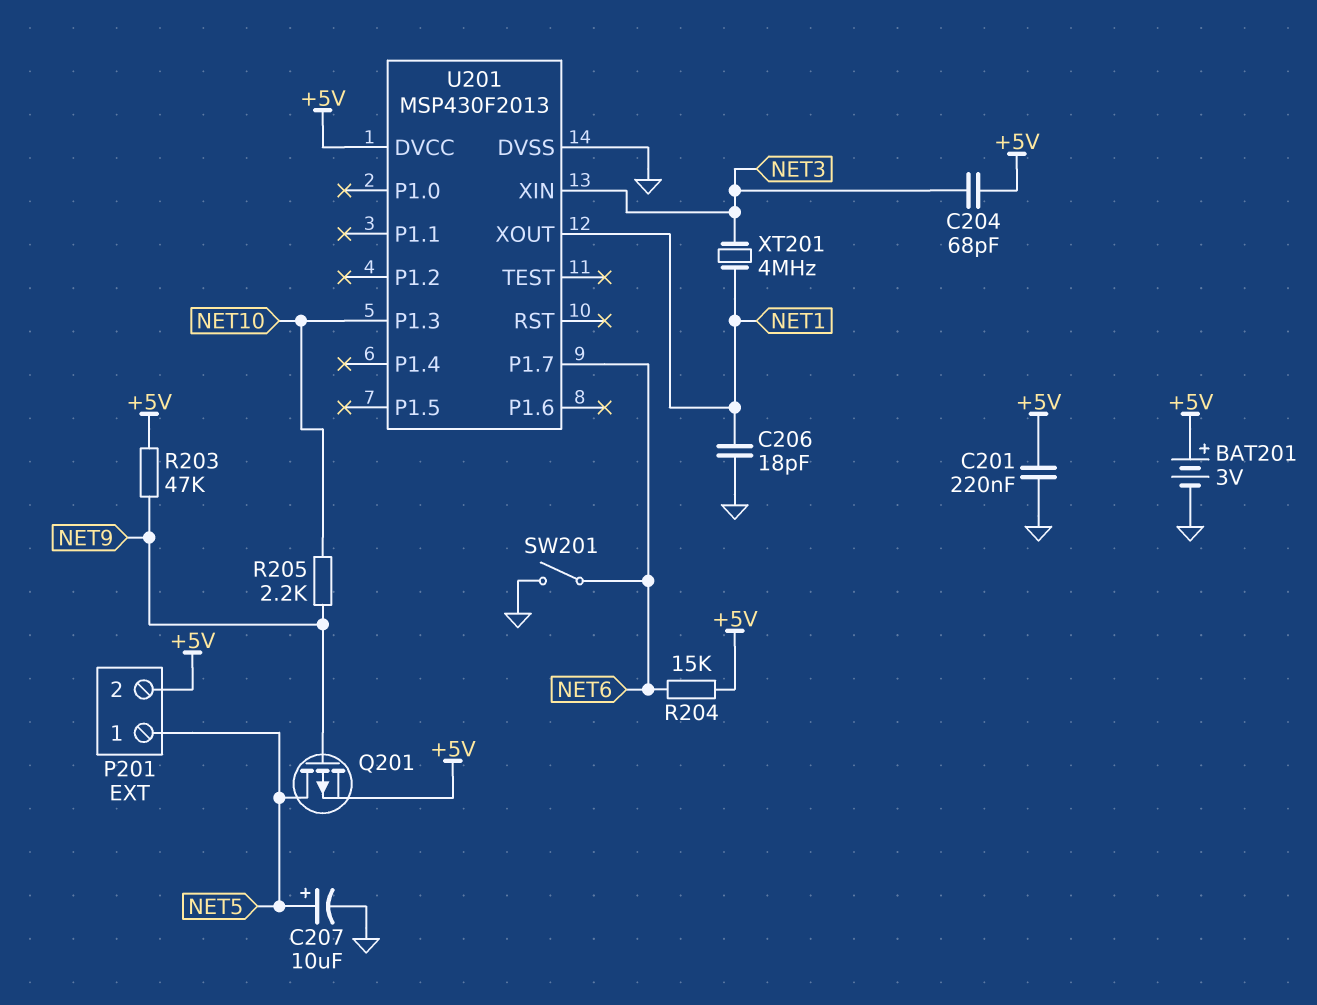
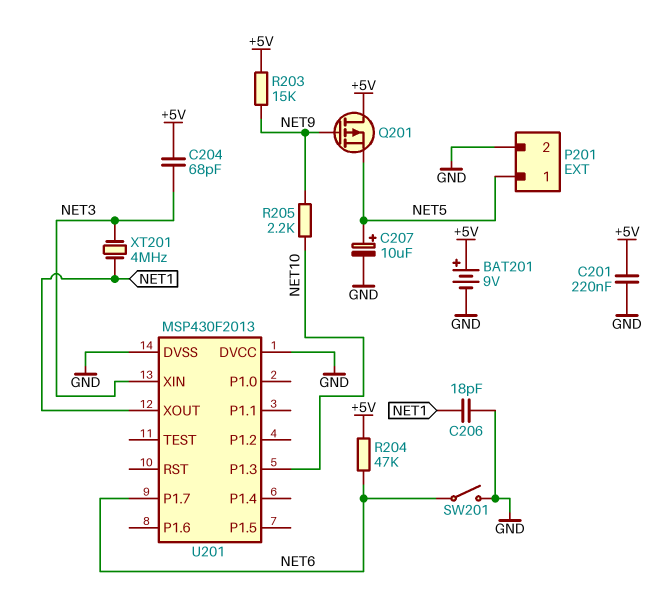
BAT201: 3V (plus +5V, minus GND) -> 9V (plus +5V, minus GND)
P201 pin 2: +5V -> GND
Q201: PMOS (G NET9, D NET5, S +5V) -> PMOS (G NET9, D +5V, S NET5)
R203: 47k (+5V, NET9) -> 15k (+5V, NET9)
R204: 15k (+5V, NET6) -> 47k (+5V, NET6)
U201 pin DVCC: +5V -> GND

